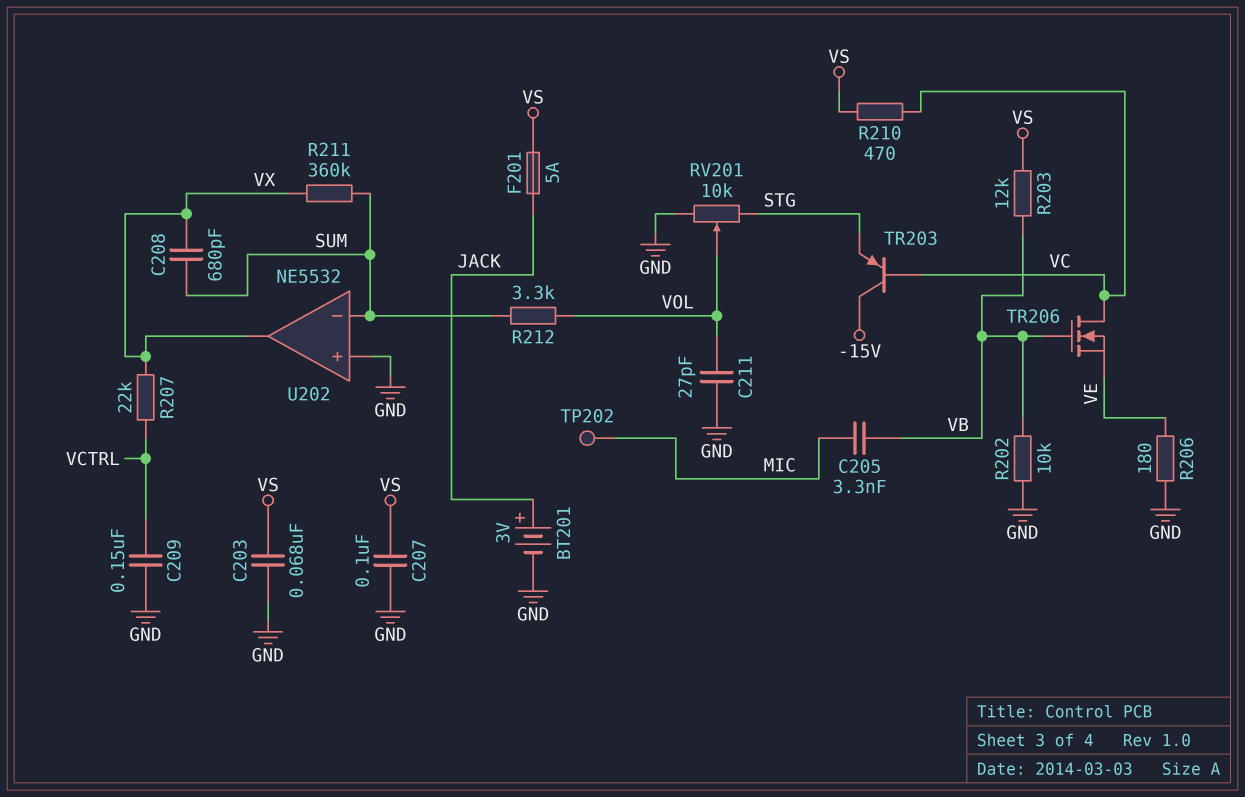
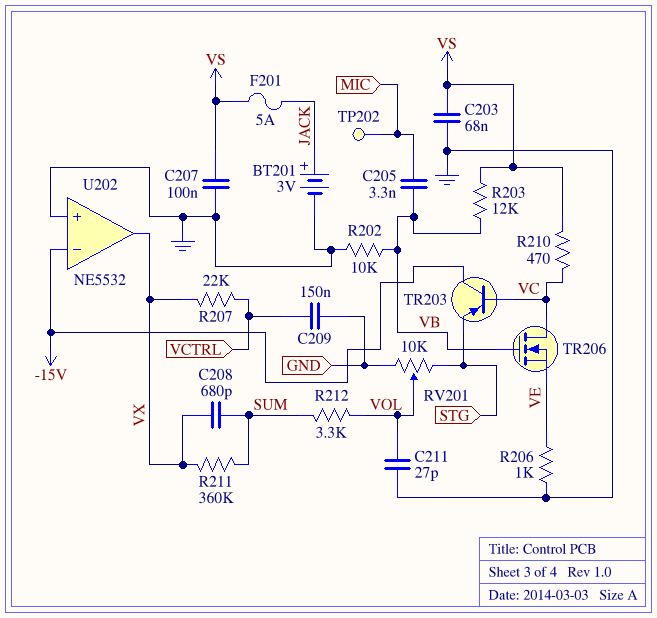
R206: 180 (GND, VE) -> 1k (GND, VE)
U202 pin in-: SUM -> -15V

